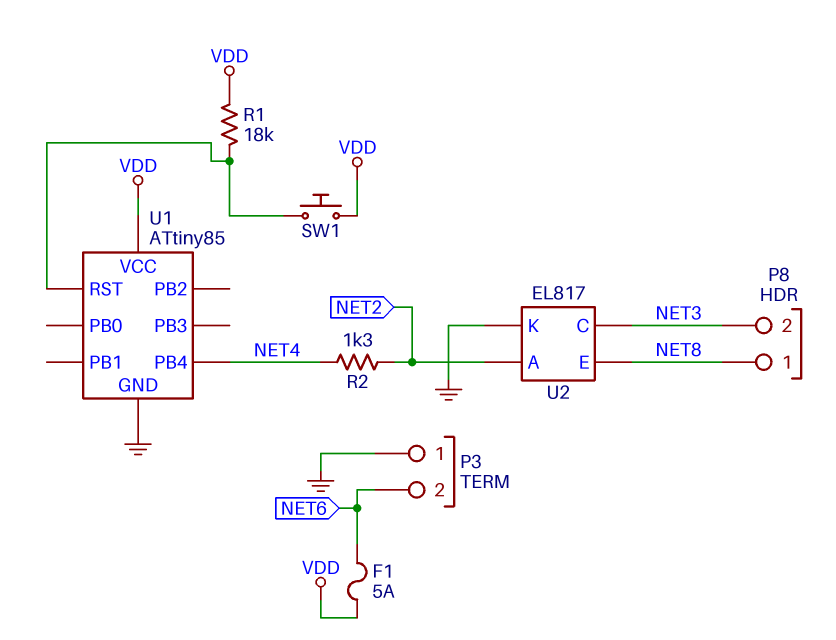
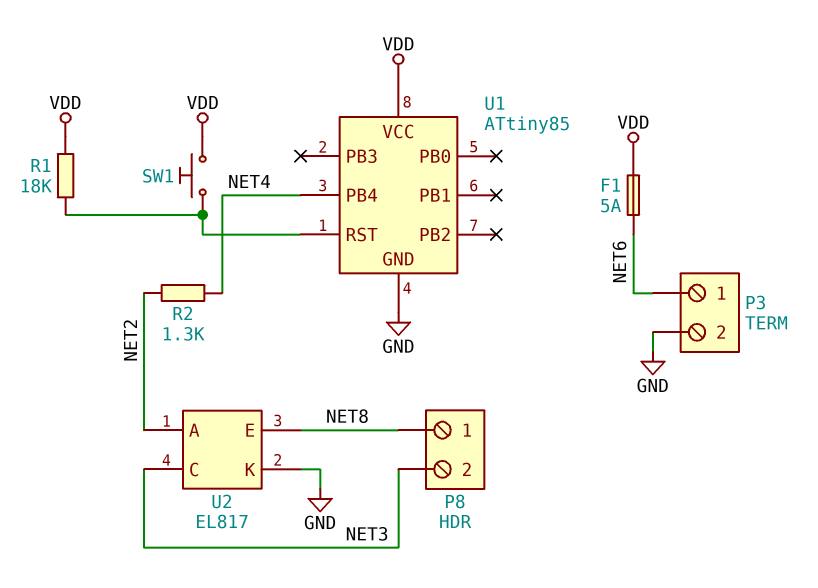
P3 pin 1: GND -> NET6
P3 pin 2: NET6 -> GND

